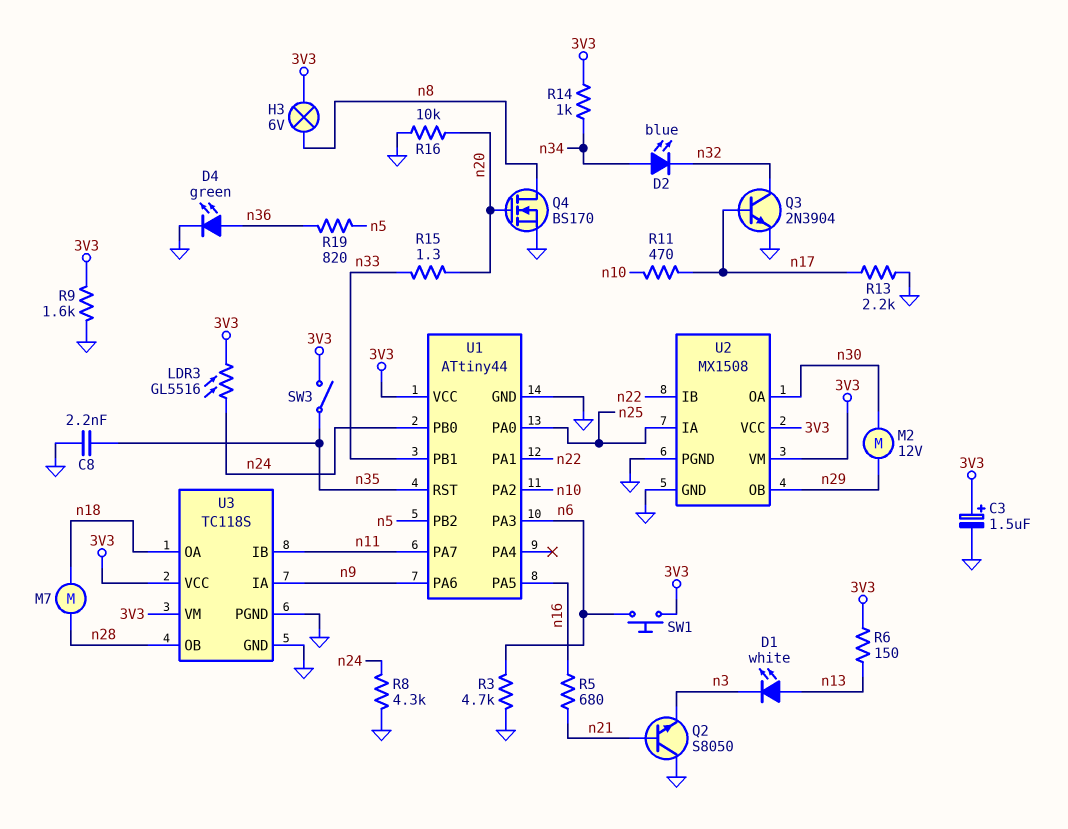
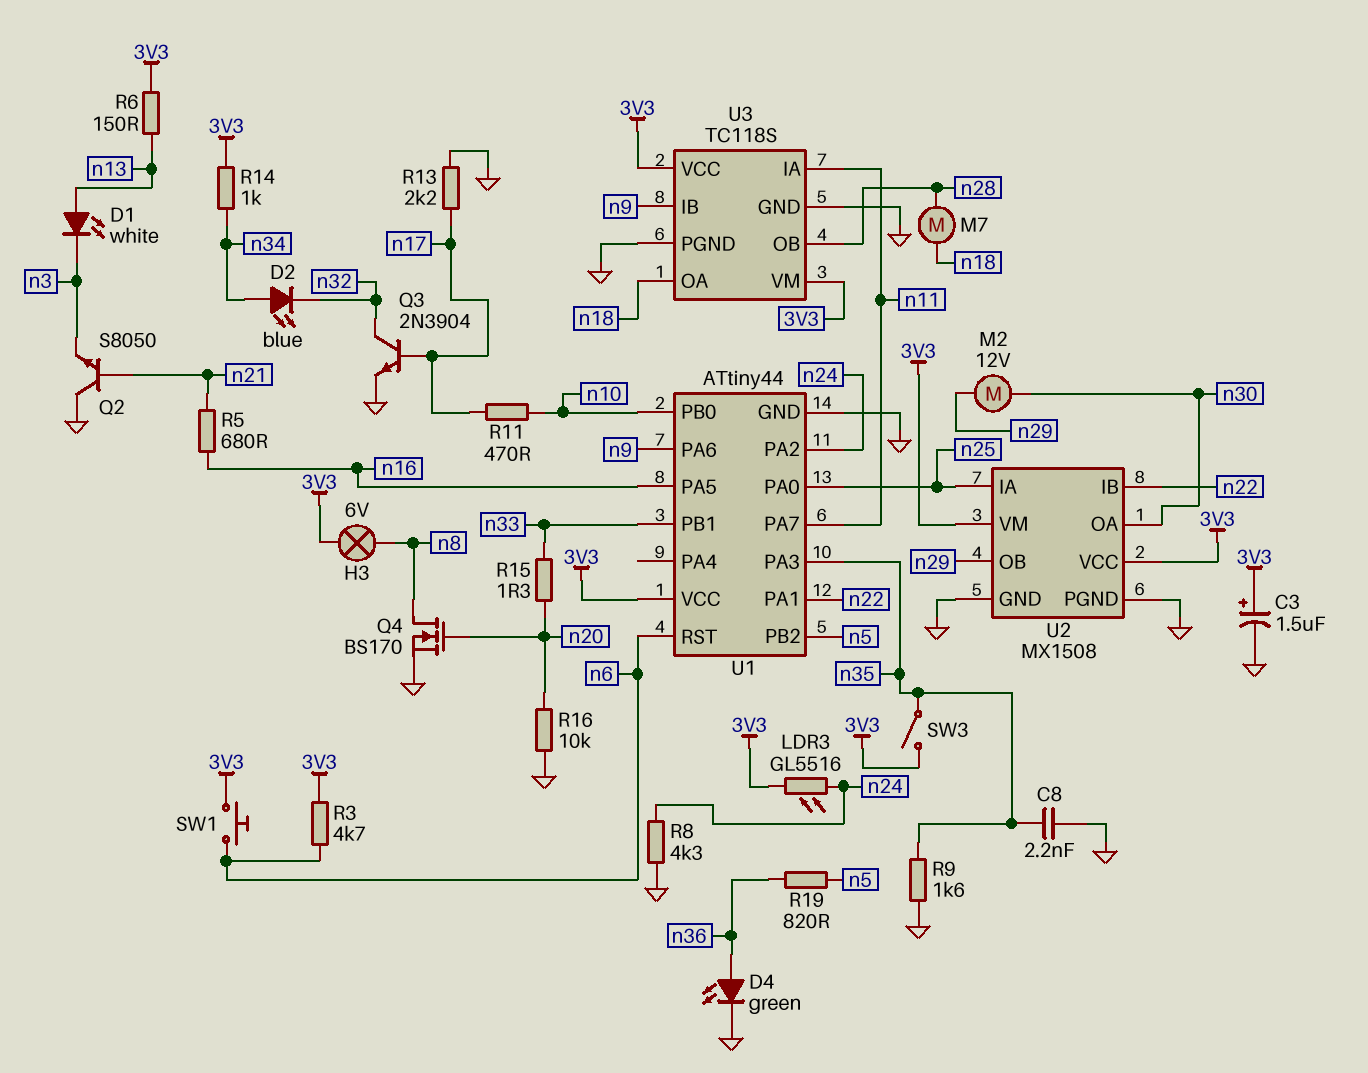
R3: 4.7k (GND, n6) -> 4.7k (3V3, n6)
R9: 1.6k (3V3, GND) -> 1.6k (GND, n35)
U1 pin PA2: n10 -> n24
U1 pin PA3: n6 -> n35
U1 pin PB0: n24 -> n10
U1 pin RST: n35 -> n6
U3 pin IA: n9 -> n11
U3 pin IB: n11 -> n9

